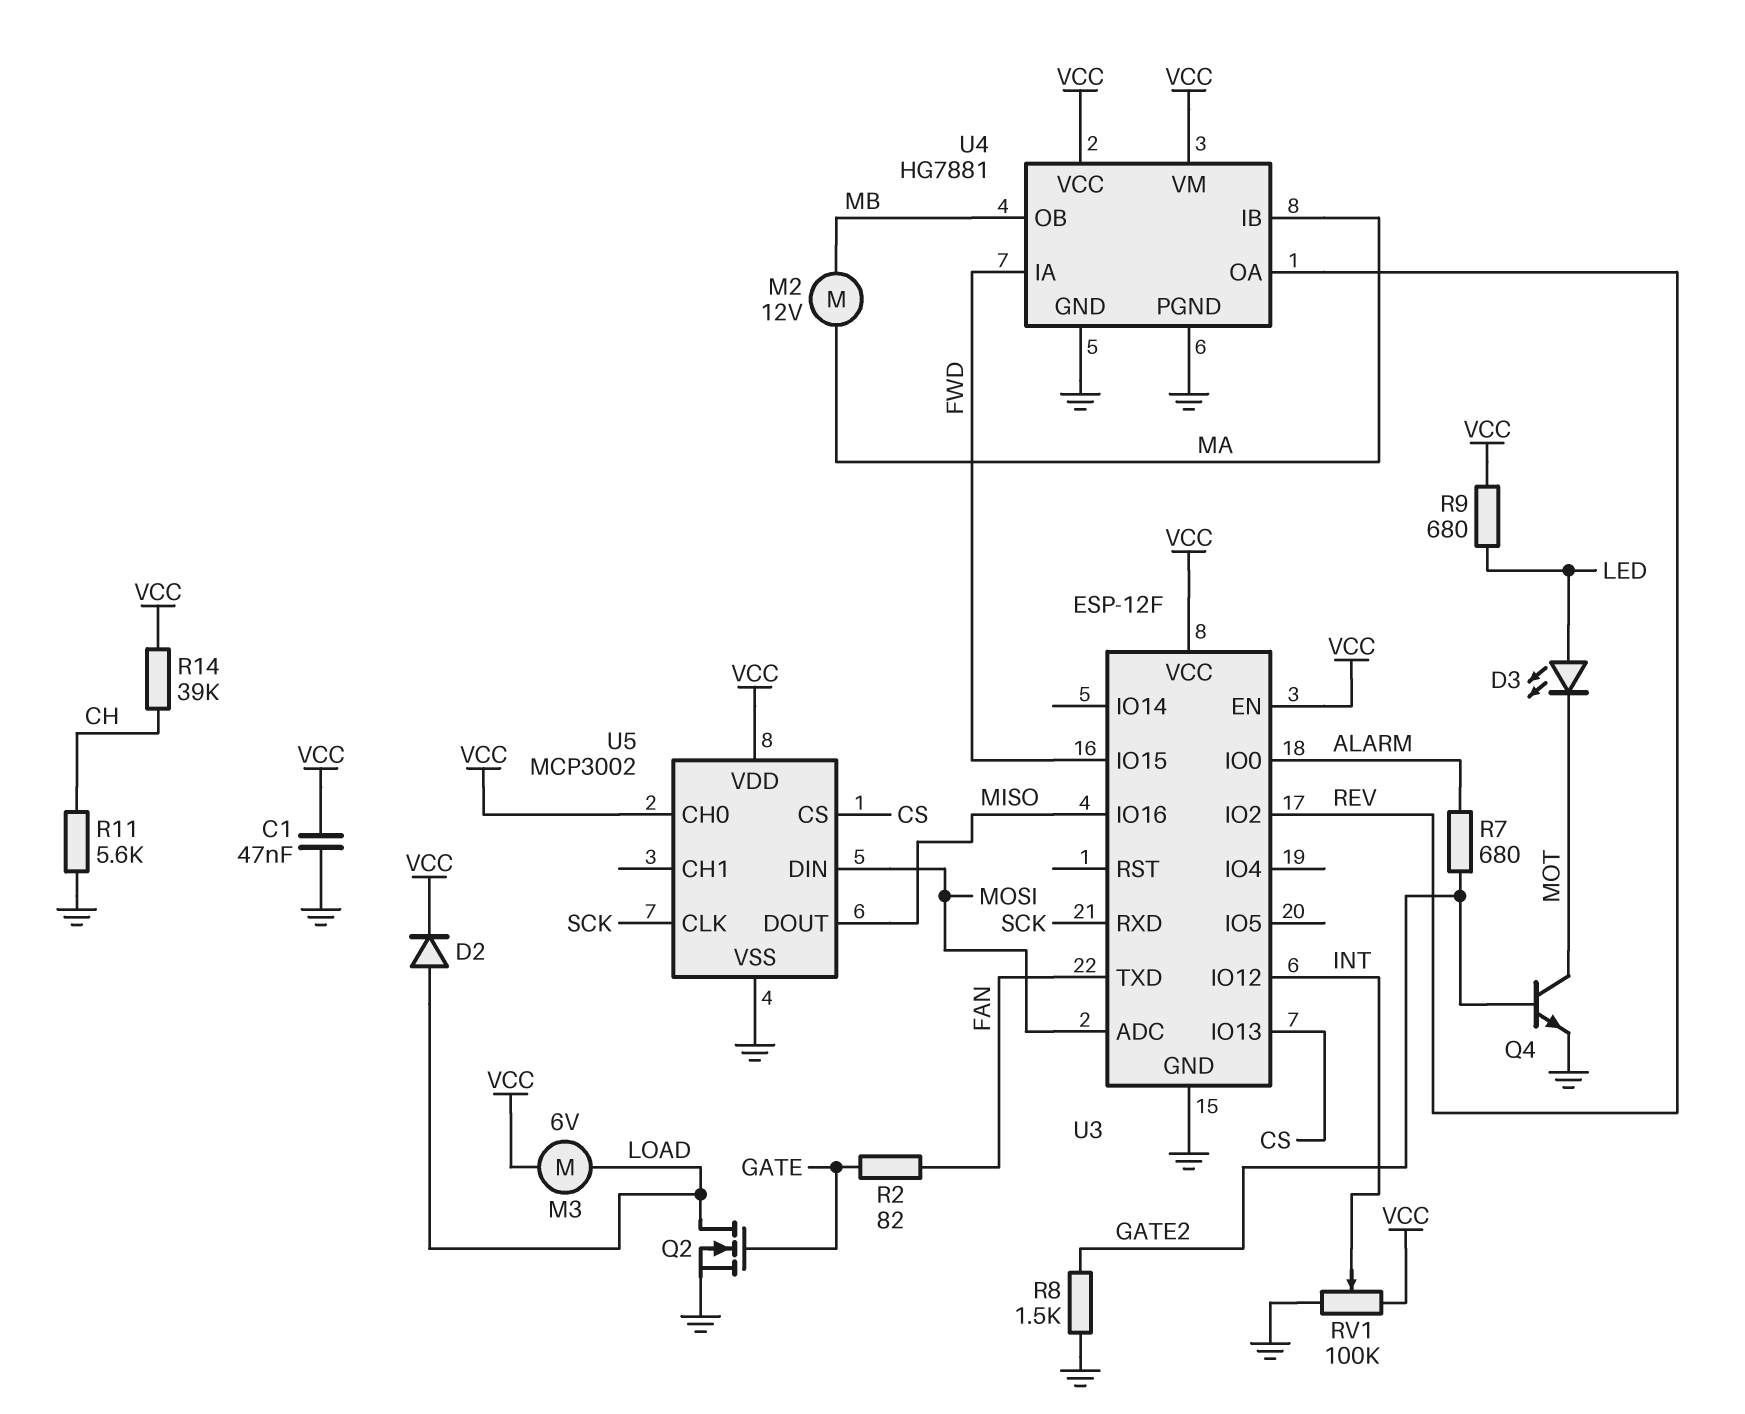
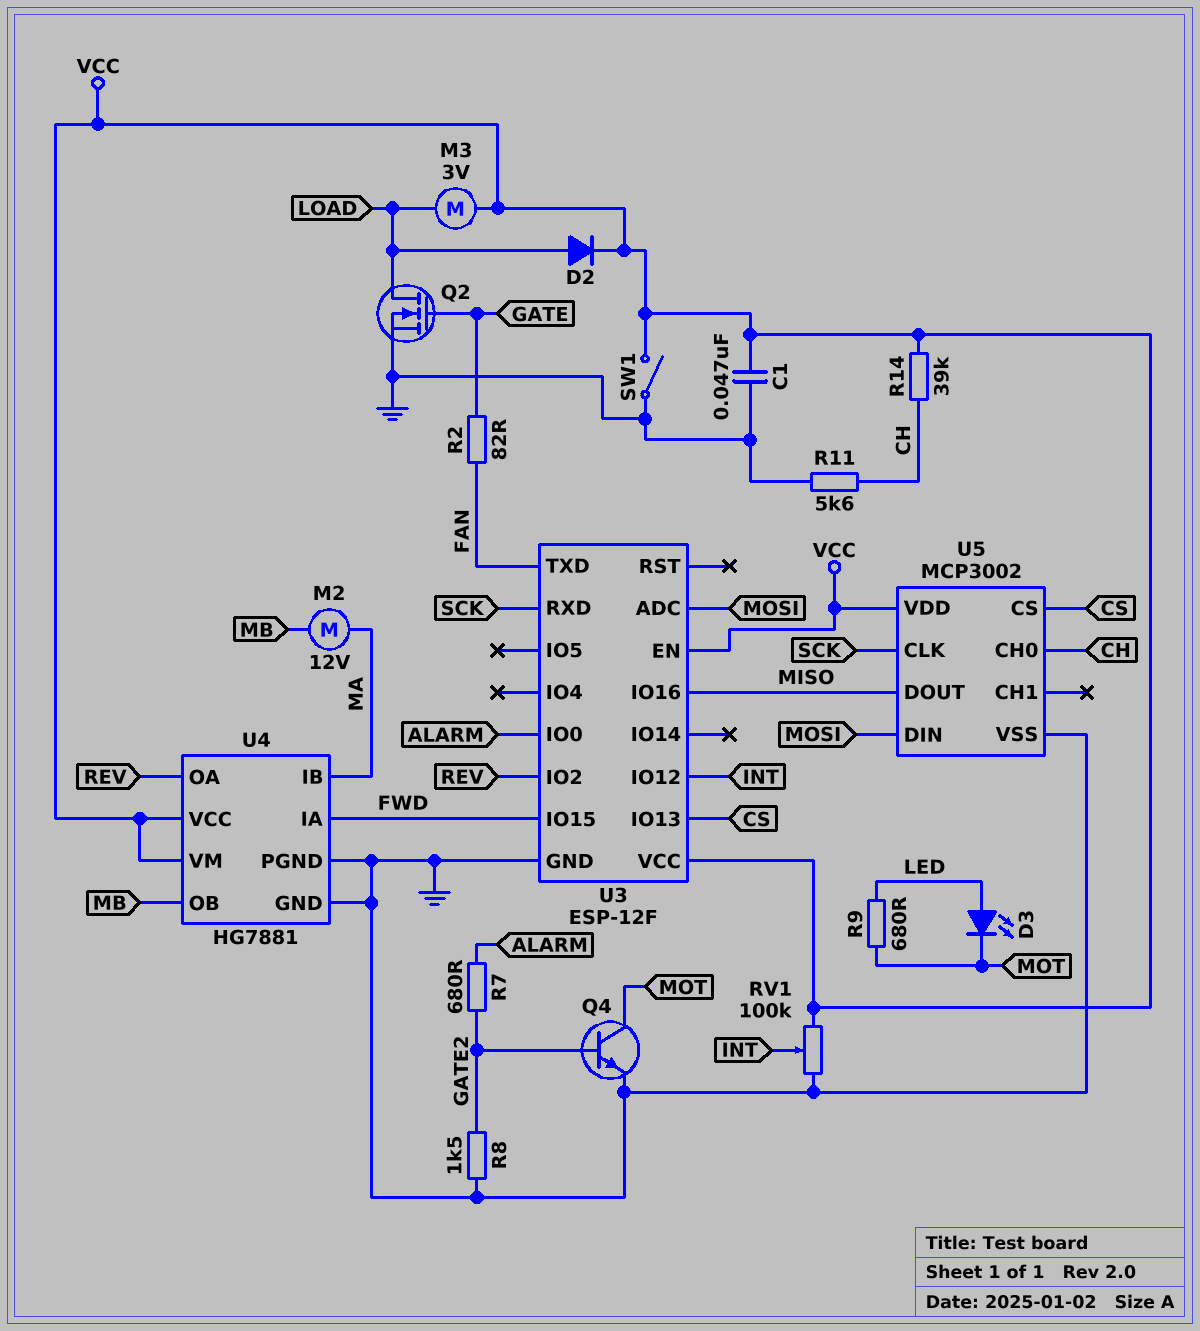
M3: motor 6V (LOAD, VCC) -> motor 3V (LOAD, VCC)
R9: 680 (LED, VCC) -> 680 (LED, MOT)
SW1: none -> switch (GND, VCC)
U5 pin CH0: VCC -> CH

